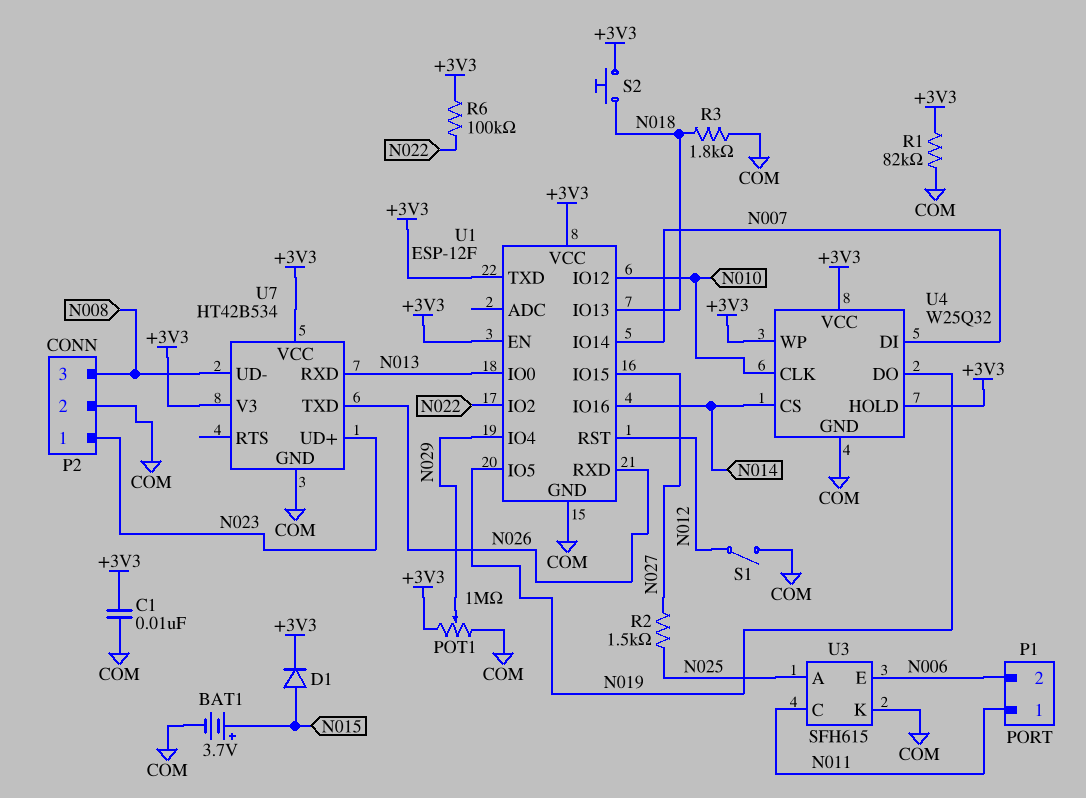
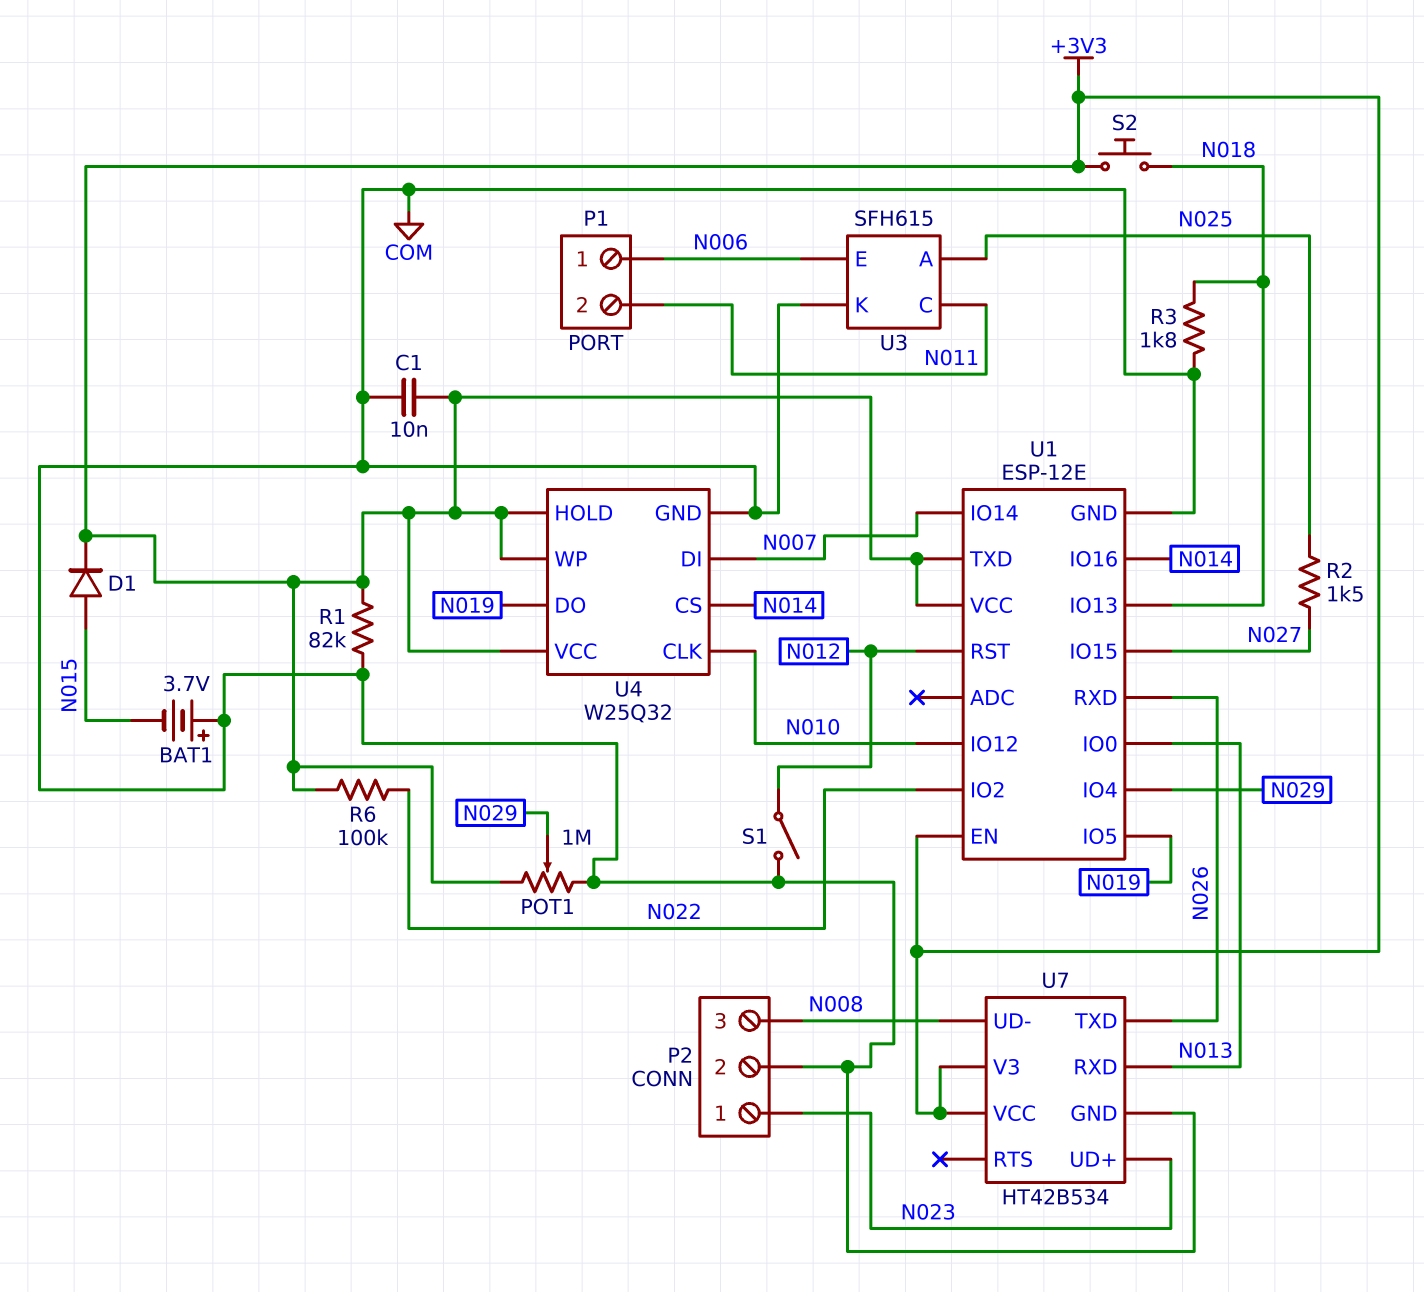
BAT1: 3.7V (plus N015, minus COM) -> 3.7V (plus COM, minus N015)
P1 pin 1: N011 -> N006
P1 pin 2: N006 -> N011
U1: ESP-12F -> ESP-12E

